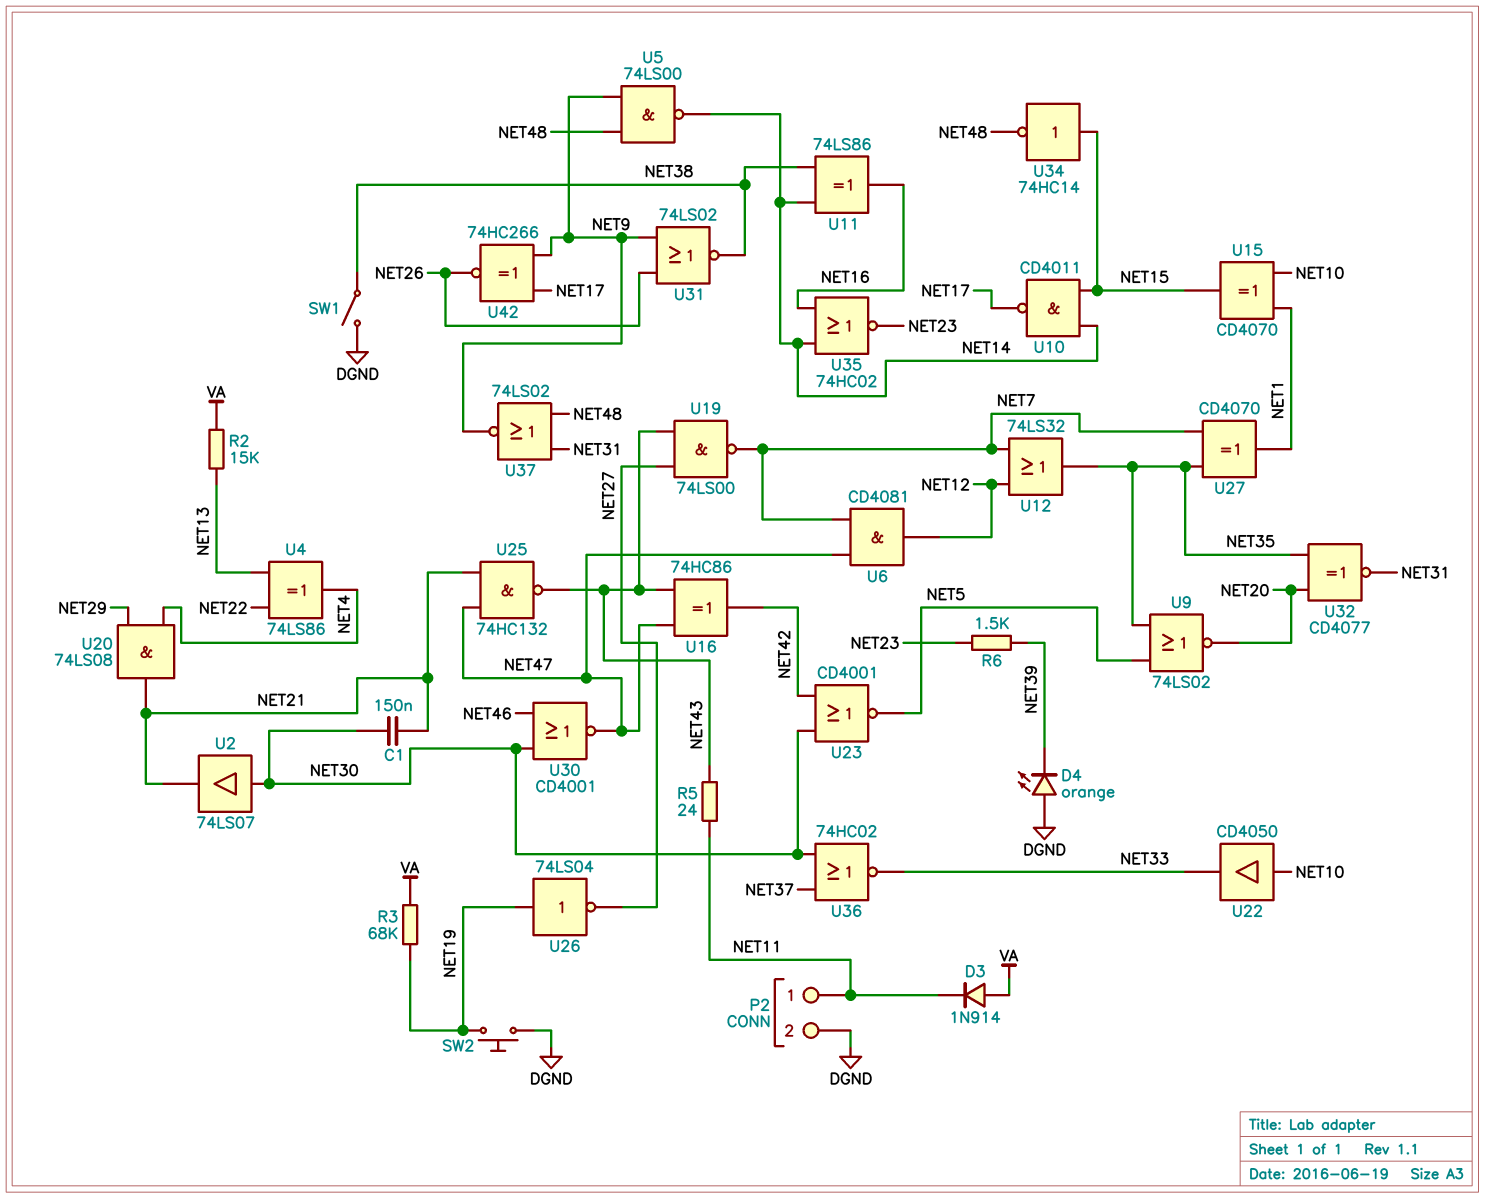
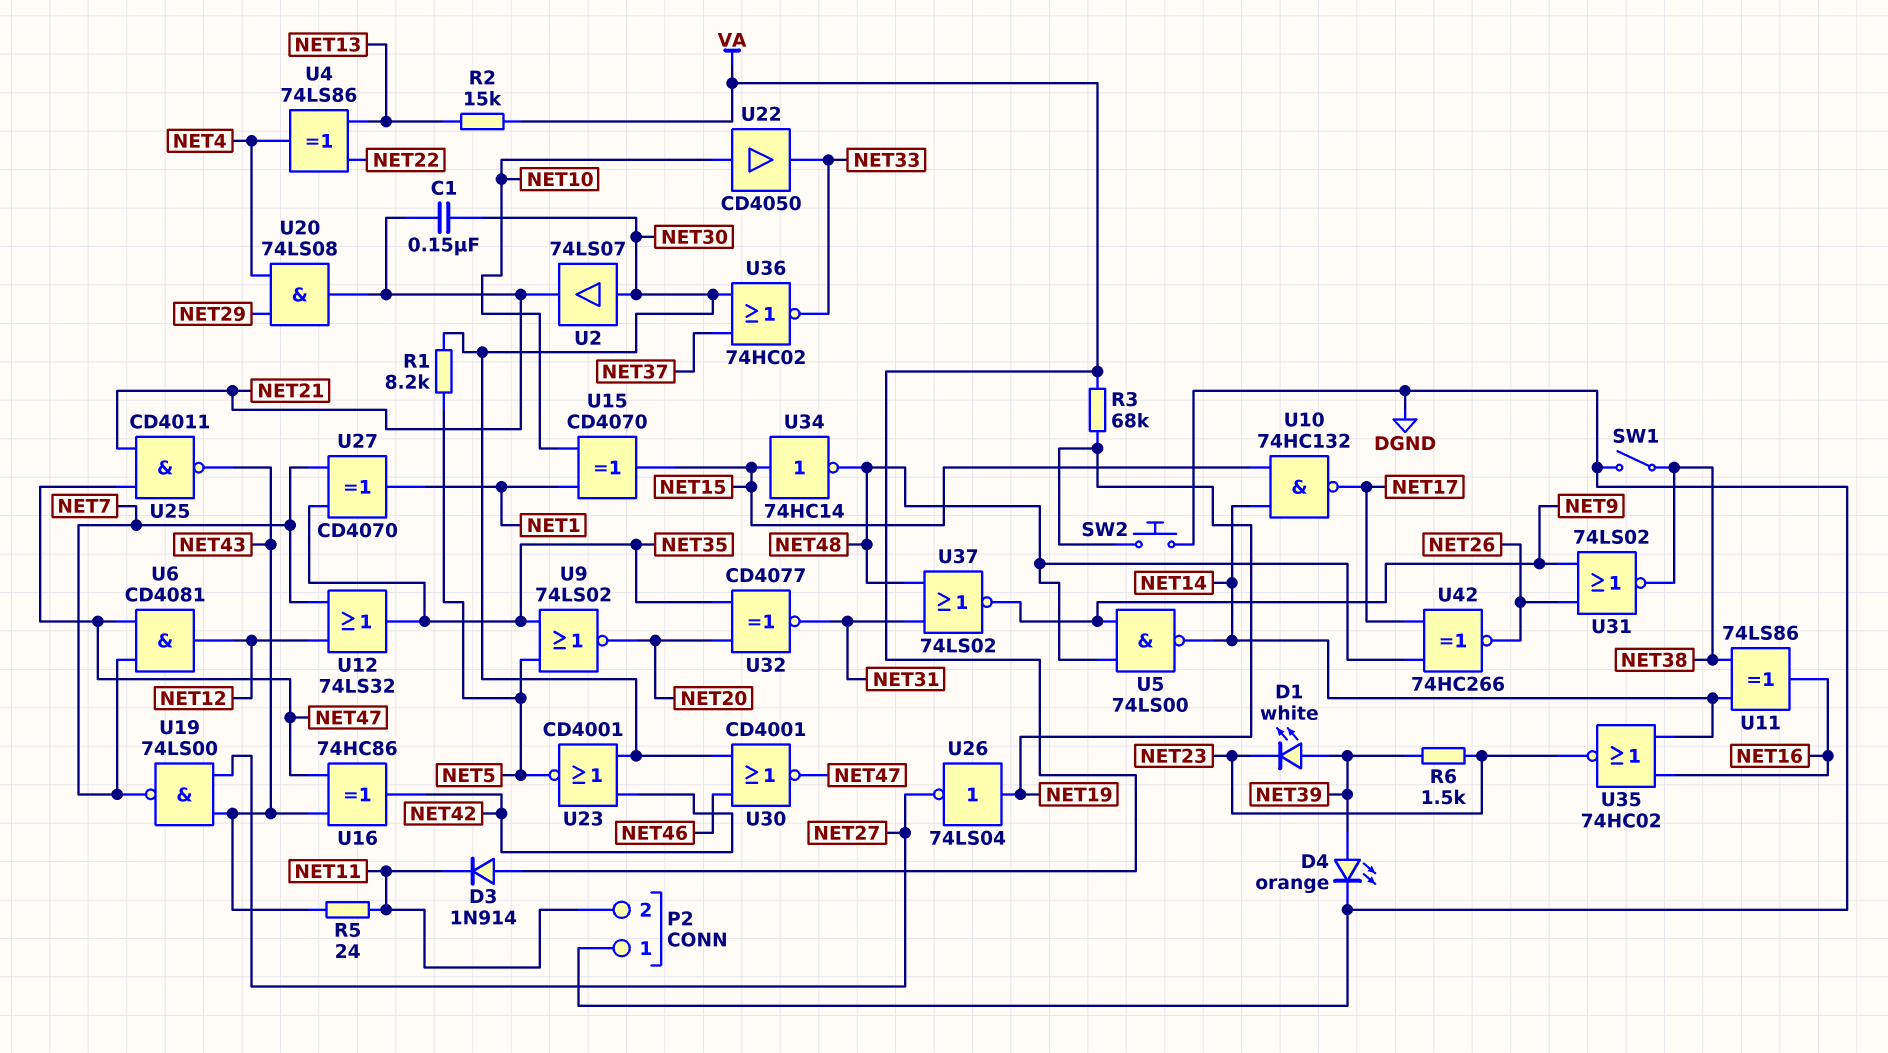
D1: none -> LED white (A NET39, K NET23)
D4: LED orange (A DGND, K NET39) -> LED orange (A NET39, K DGND)
P2 pin 1: NET11 -> DGND
P2 pin 2: DGND -> NET11
R1: none -> 8.2k (NET5, NET30)
U10: NAND CD4011 (in NET14, in NET15, out NET17) -> NAND 74HC132 (in NET14, in NET15, out NET17)
U25: NAND 74HC132 (in NET21, in NET47, out NET43) -> NAND CD4011 (in NET21, in NET47, out NET43)
U42: XNOR 74HC266 (in NET9, in NET17, out NET26) -> XNOR 74HC266 (in NET17, in NET48, out NET26)

